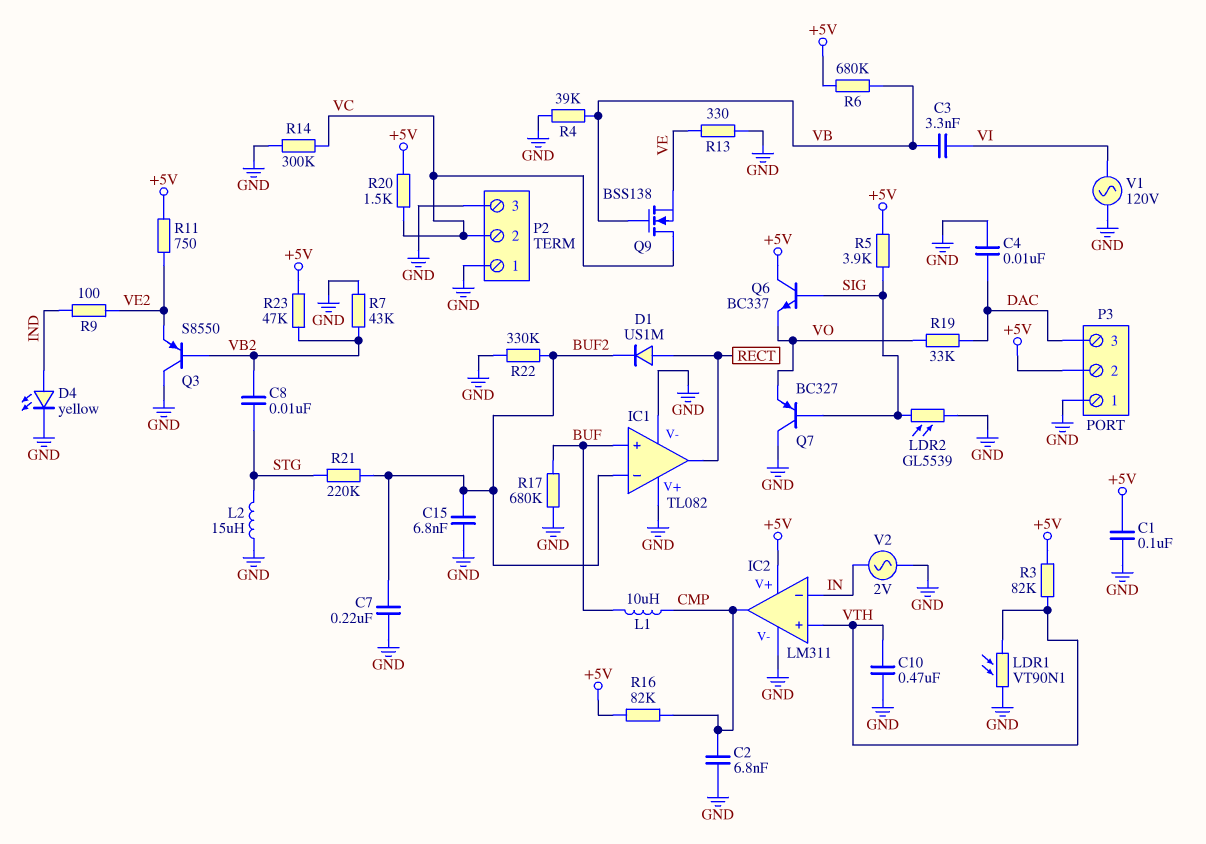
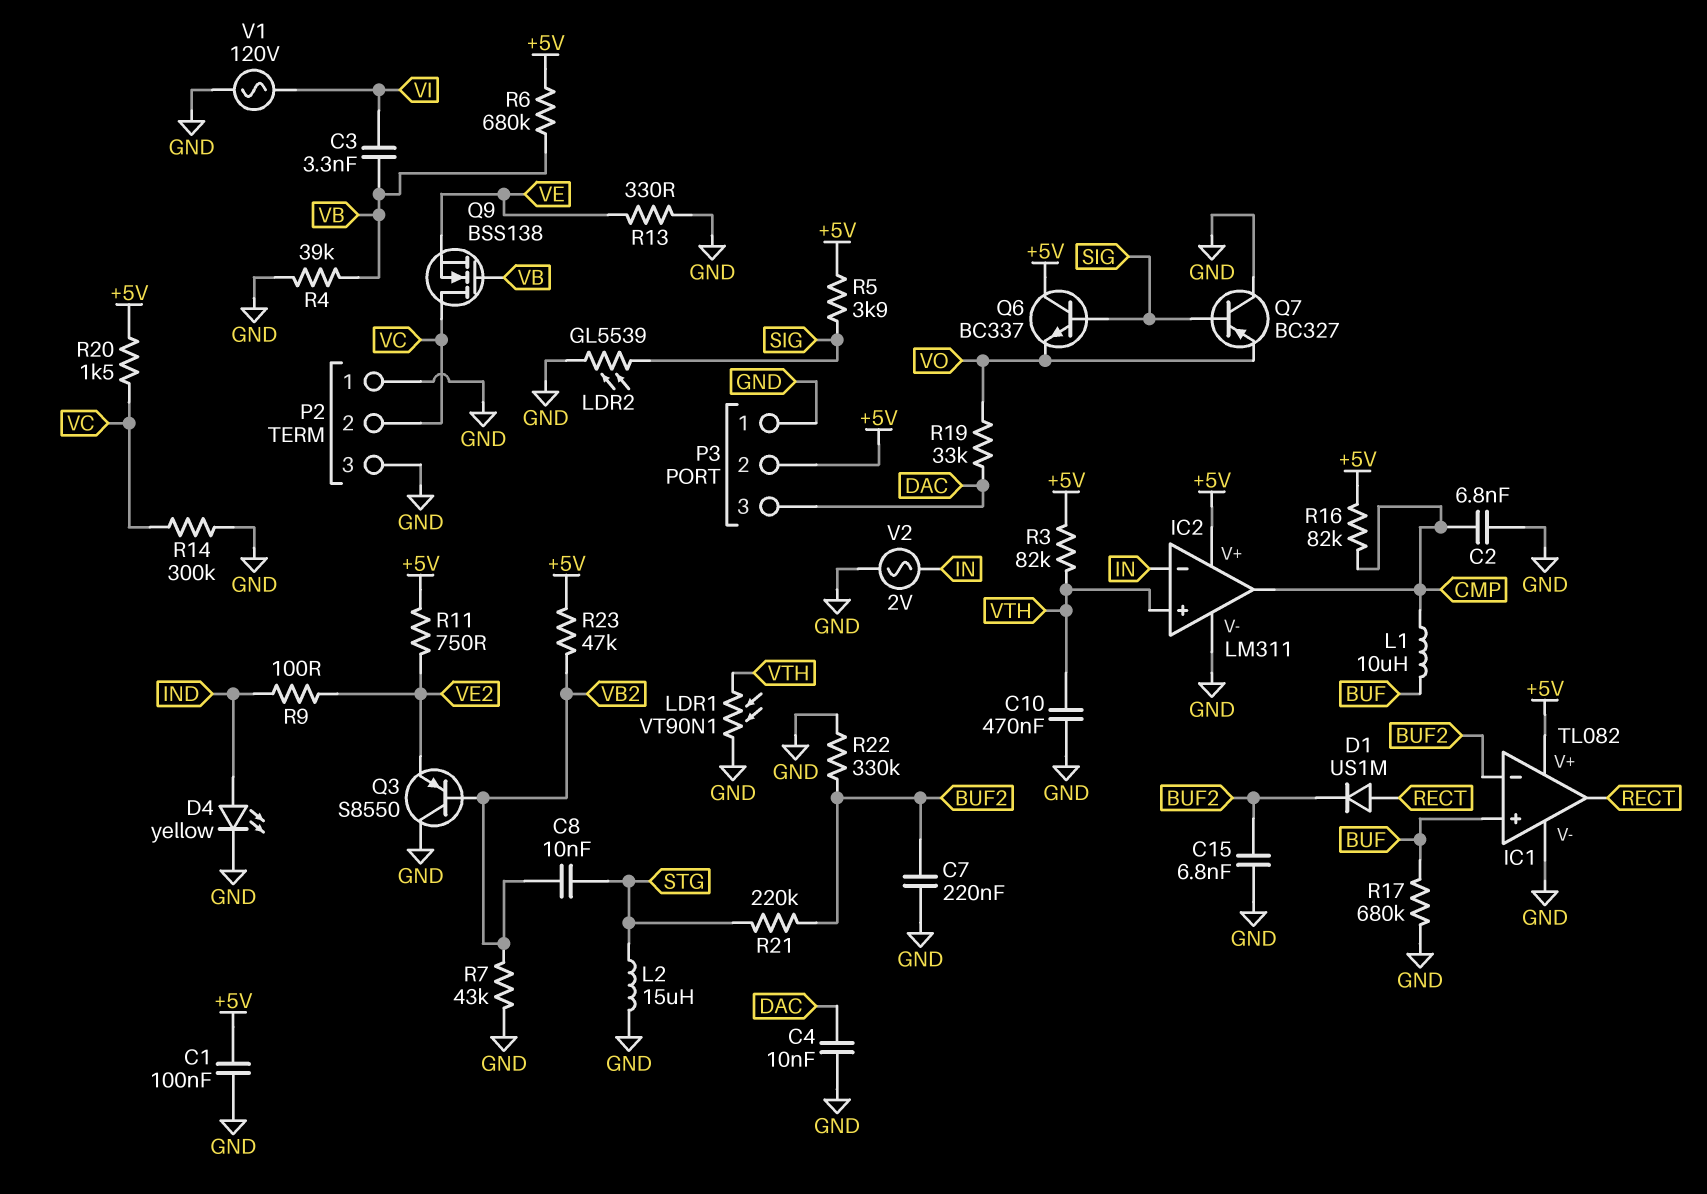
IC1 pin V+: GND -> +5V

